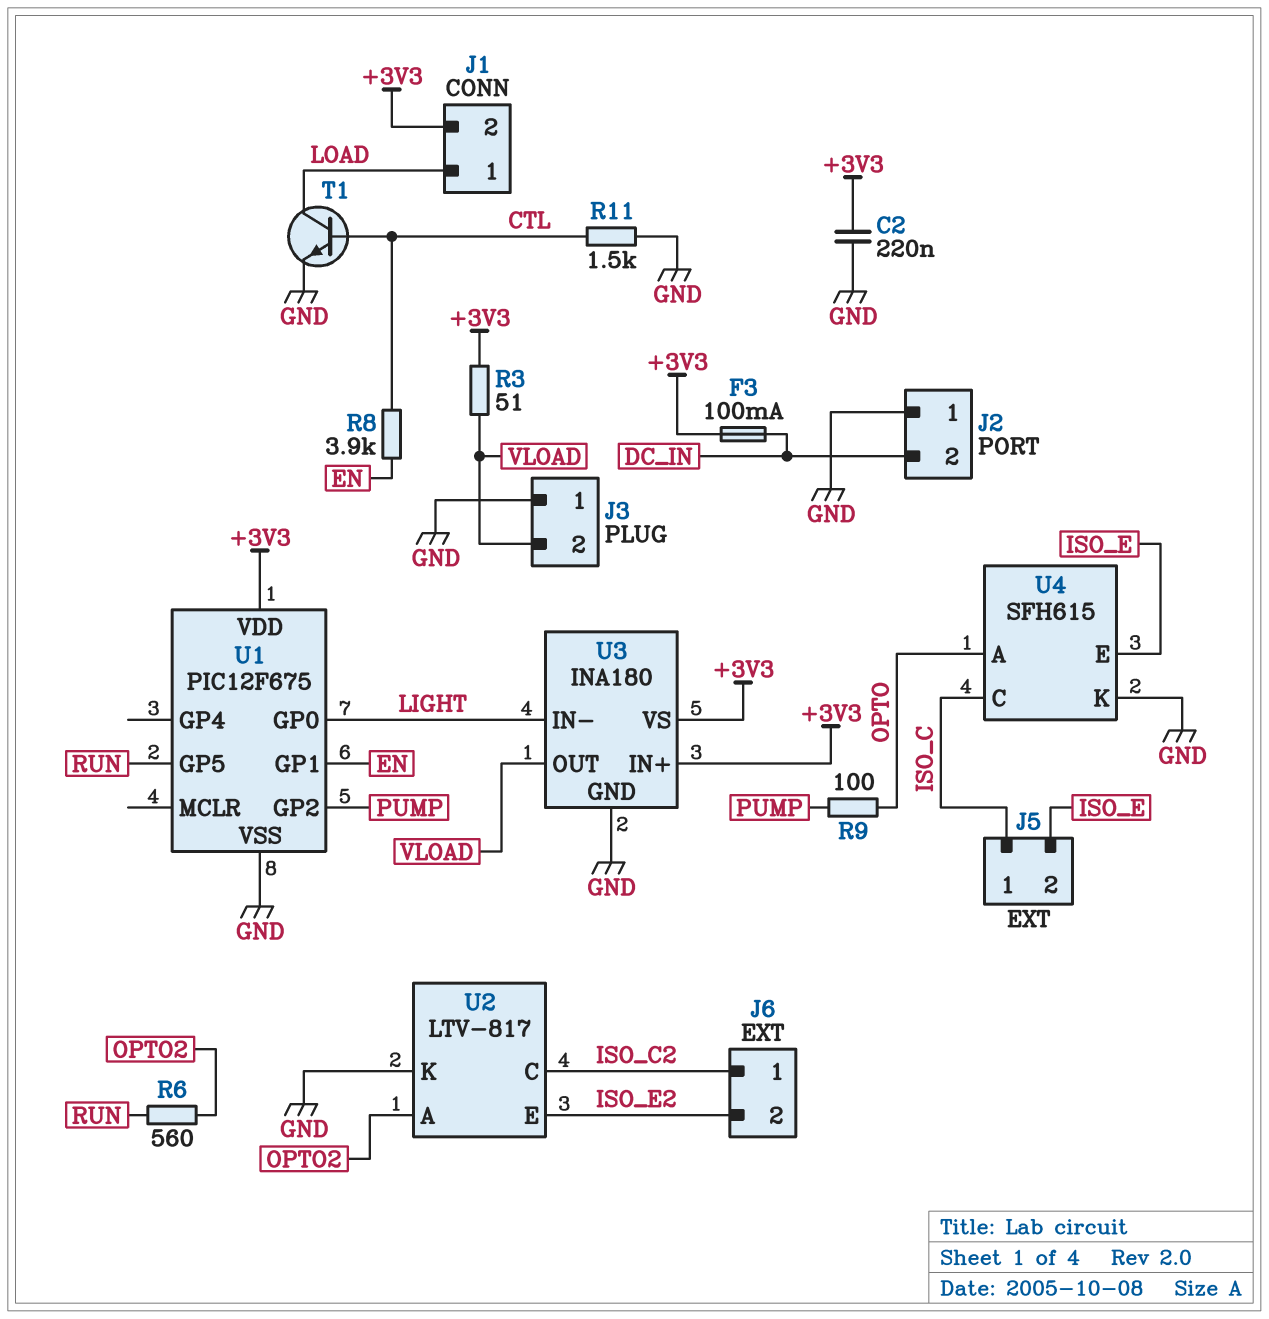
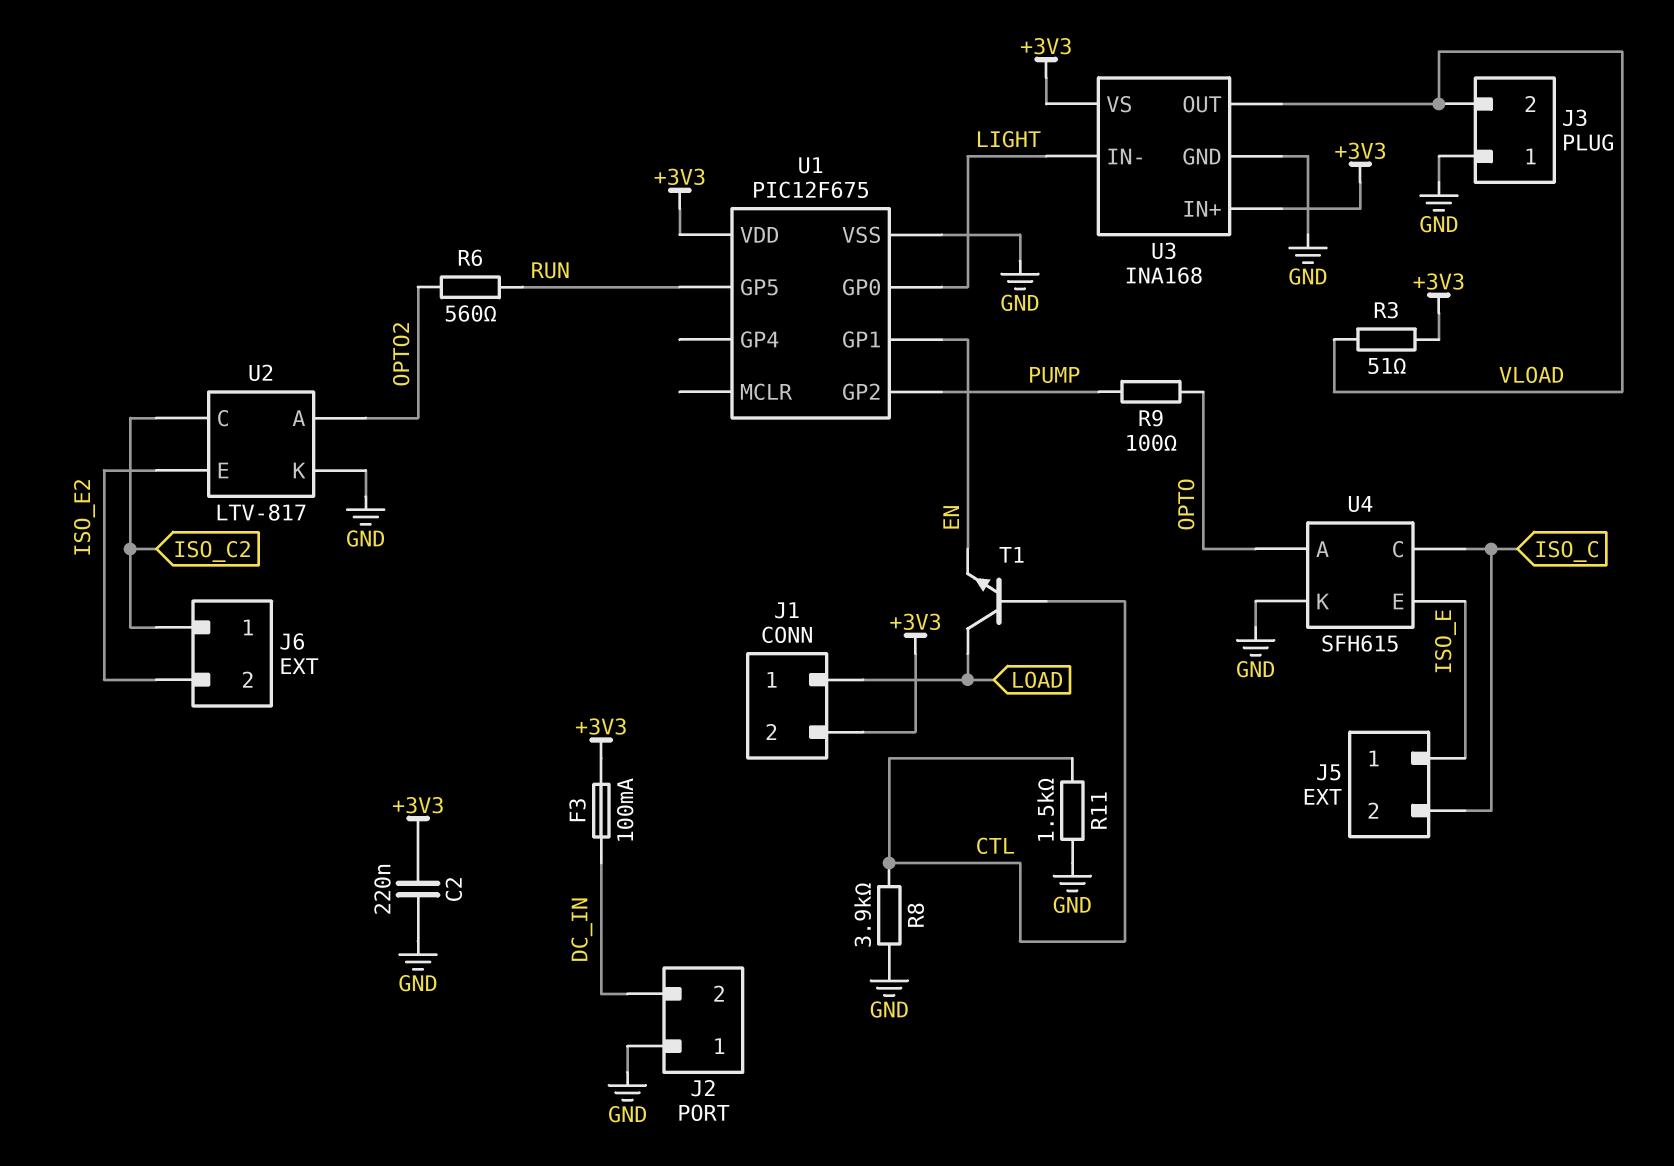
J5 pin 1: ISO_C -> ISO_E
J5 pin 2: ISO_E -> ISO_C
R8: 3.9k (CTL, EN) -> 3.9k (CTL, GND)
T1: NPN (B CTL, C LOAD, E GND) -> NPN (B CTL, C LOAD, E EN)
U3: INA180 -> INA168

